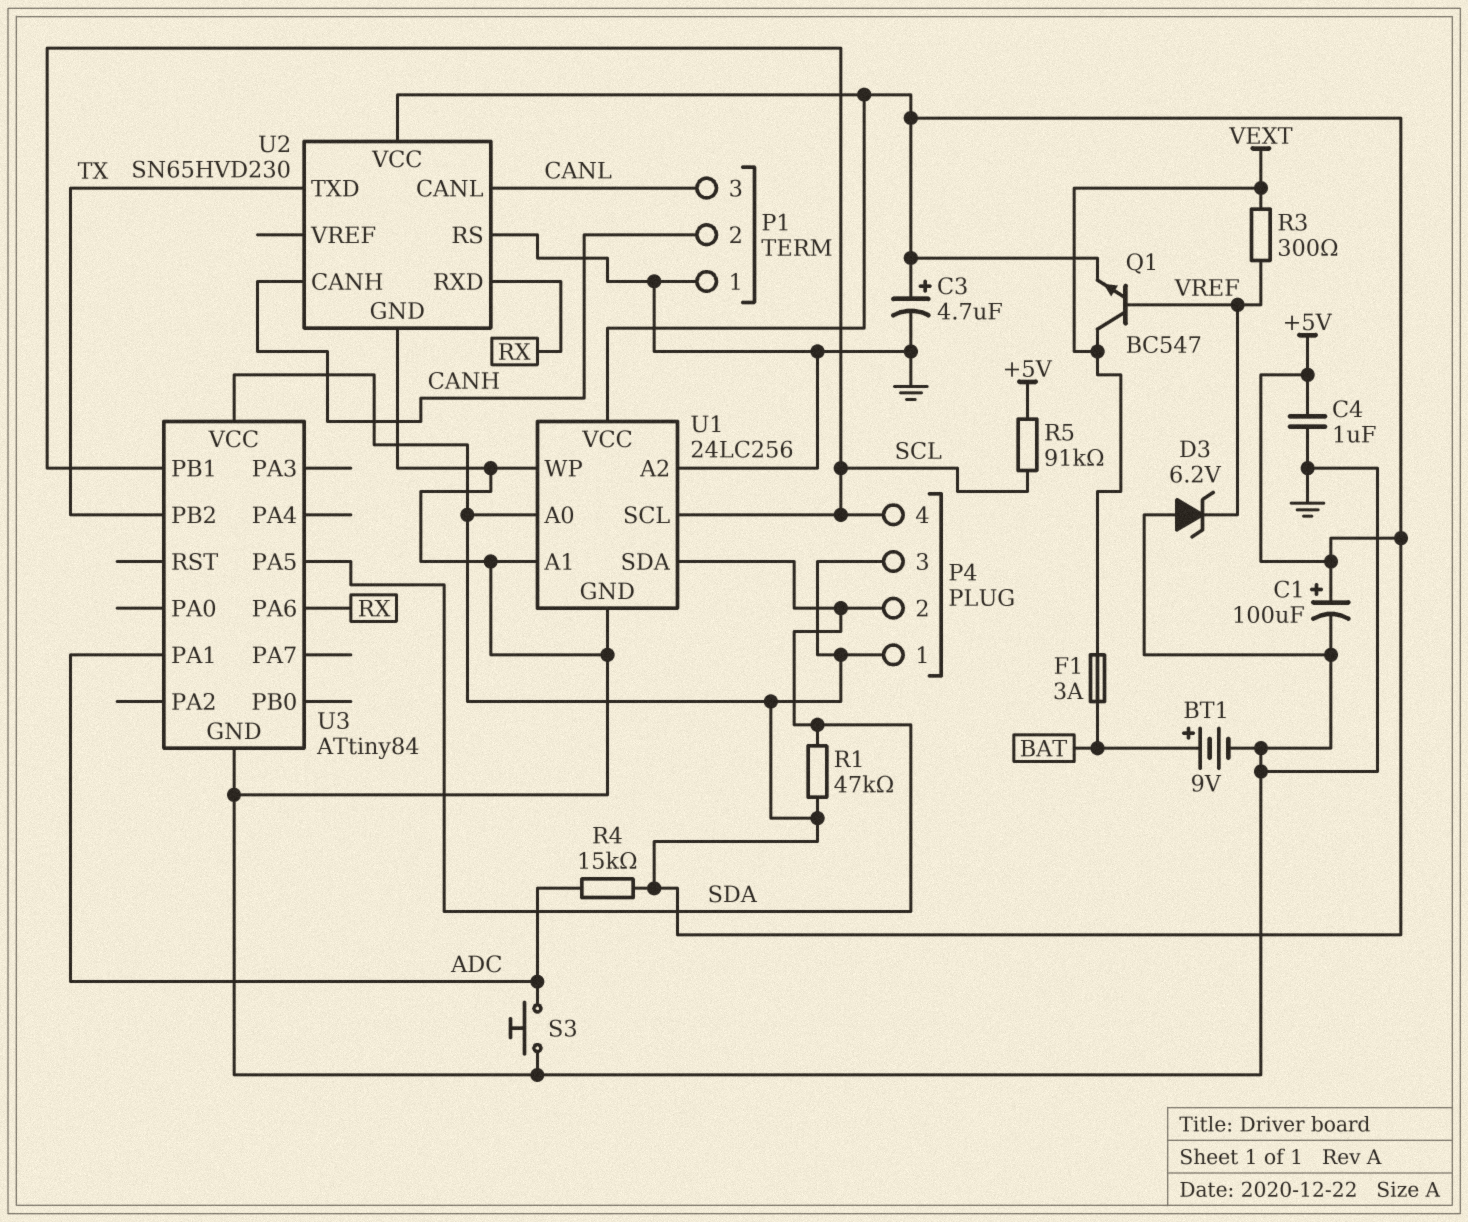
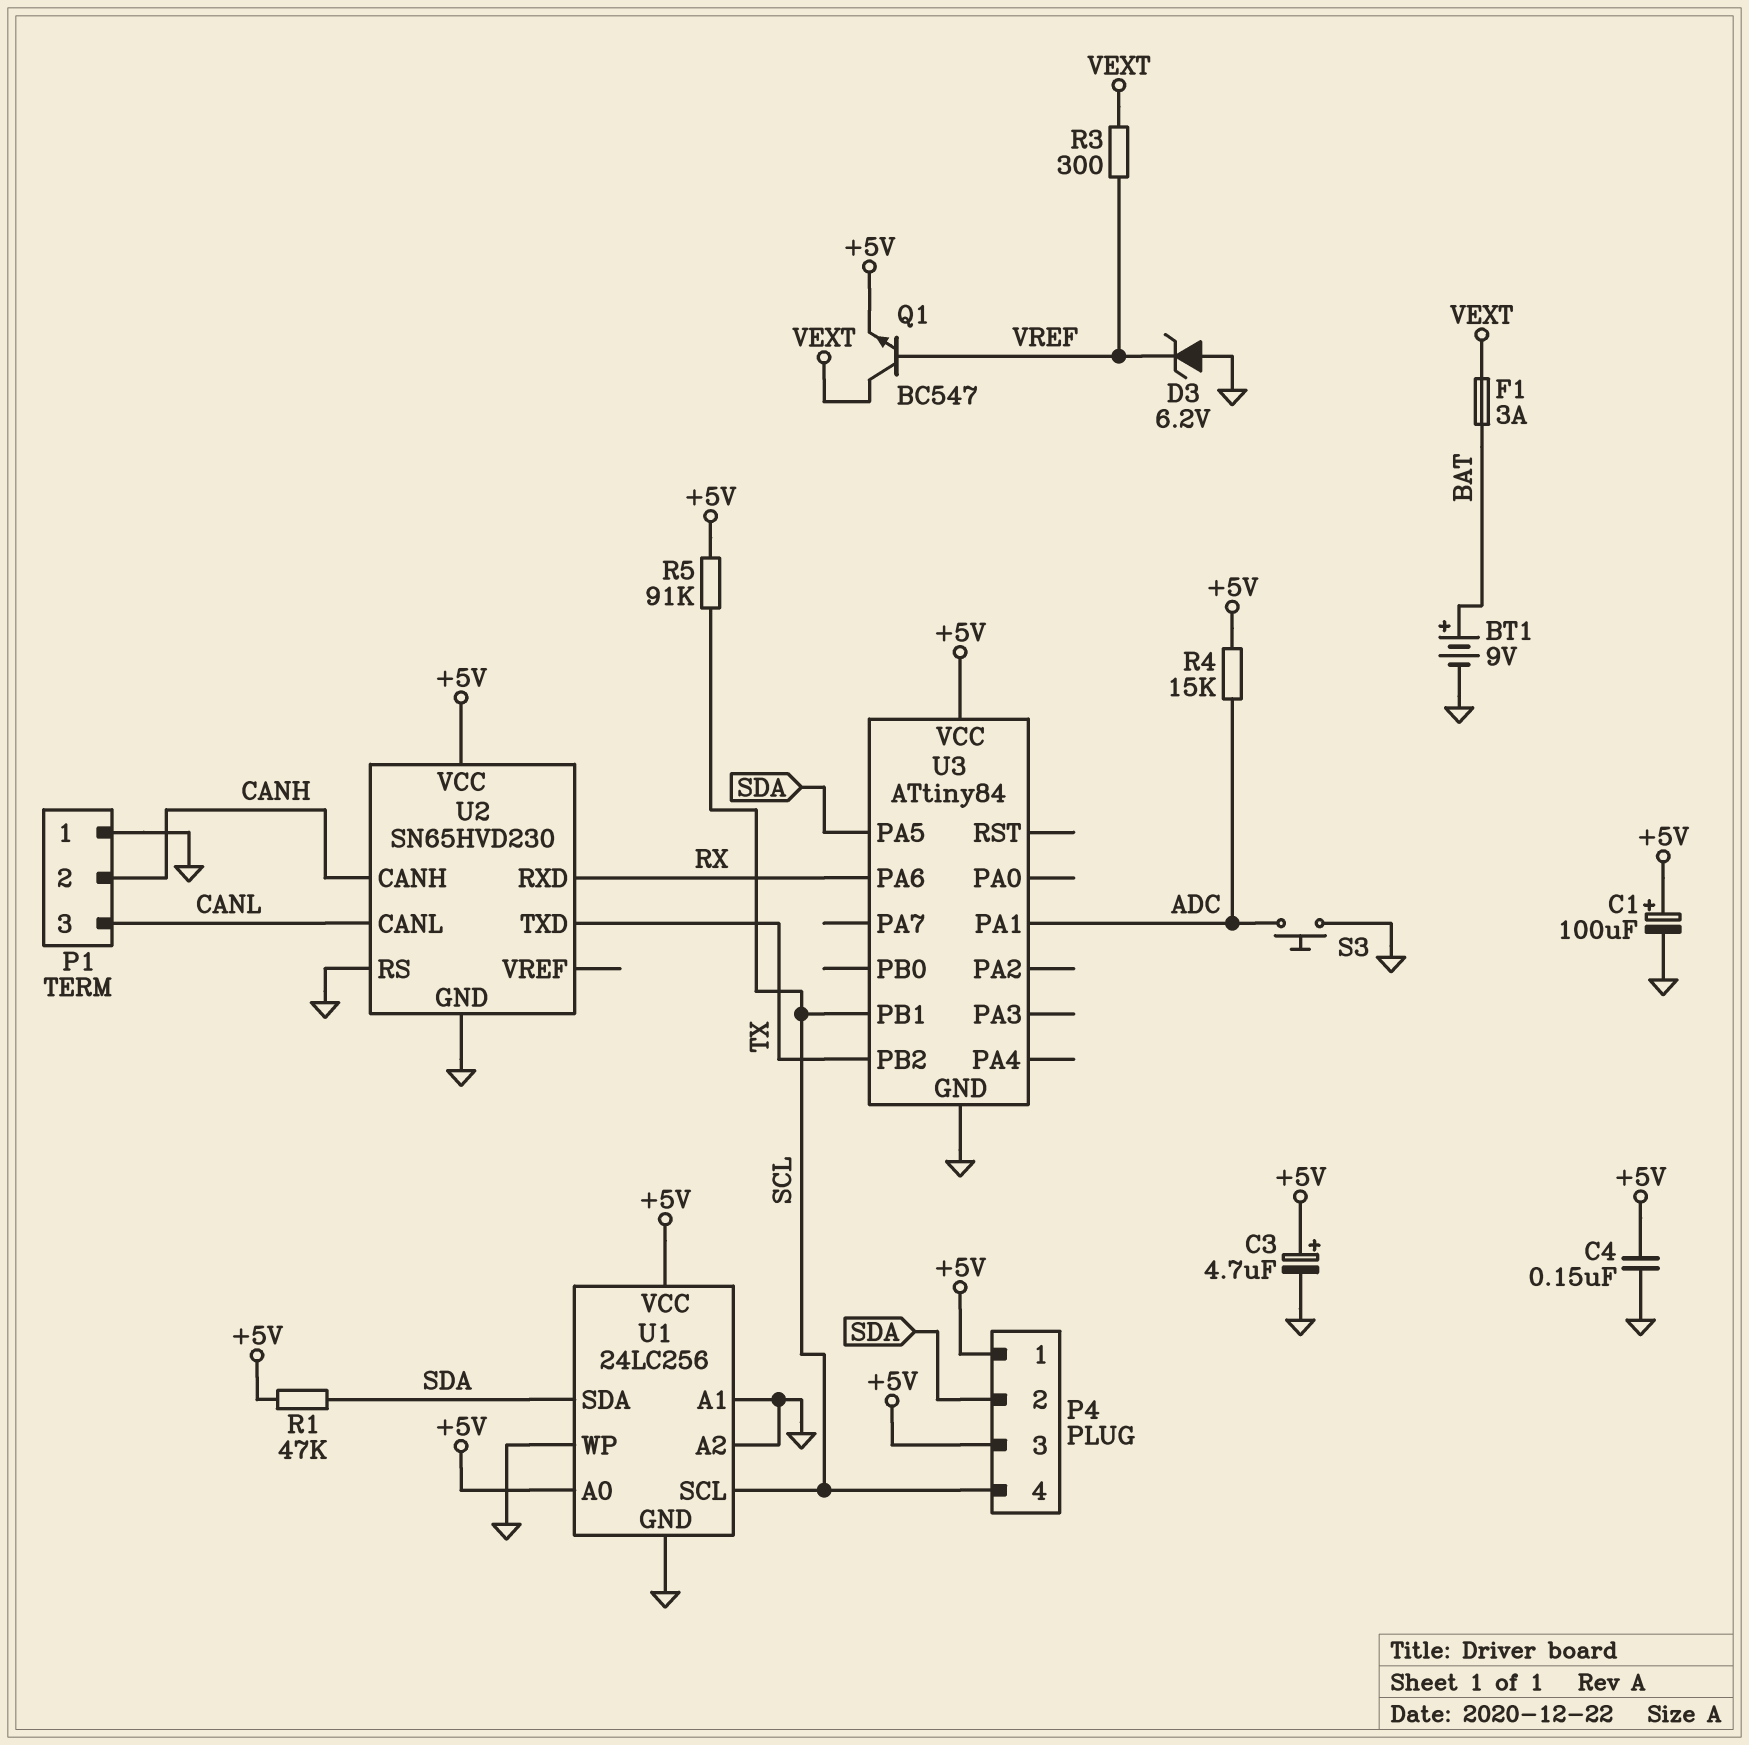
C4: 1uF (+5V, GND) -> 150nF (+5V, GND)

